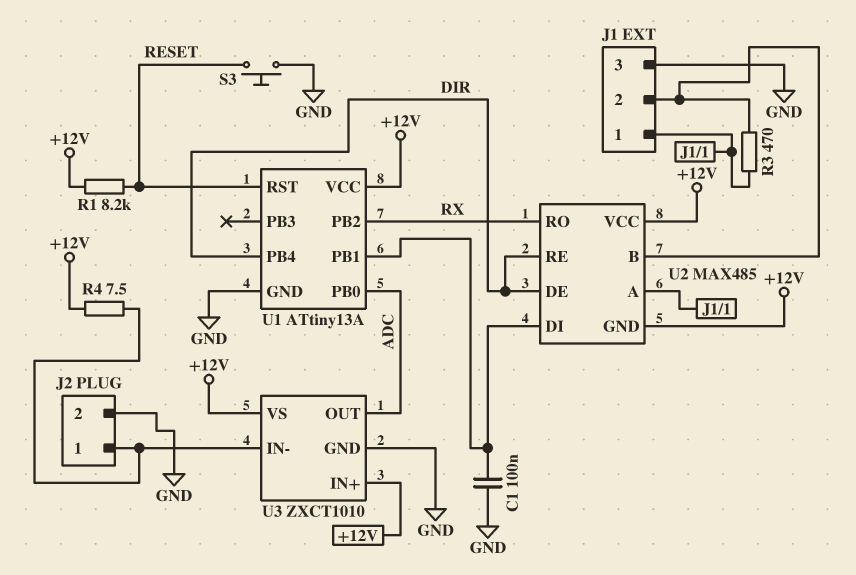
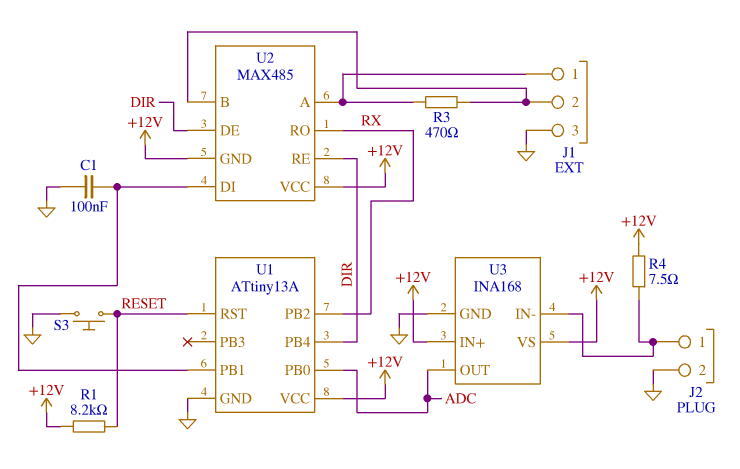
U3: ZXCT1010 -> INA168

